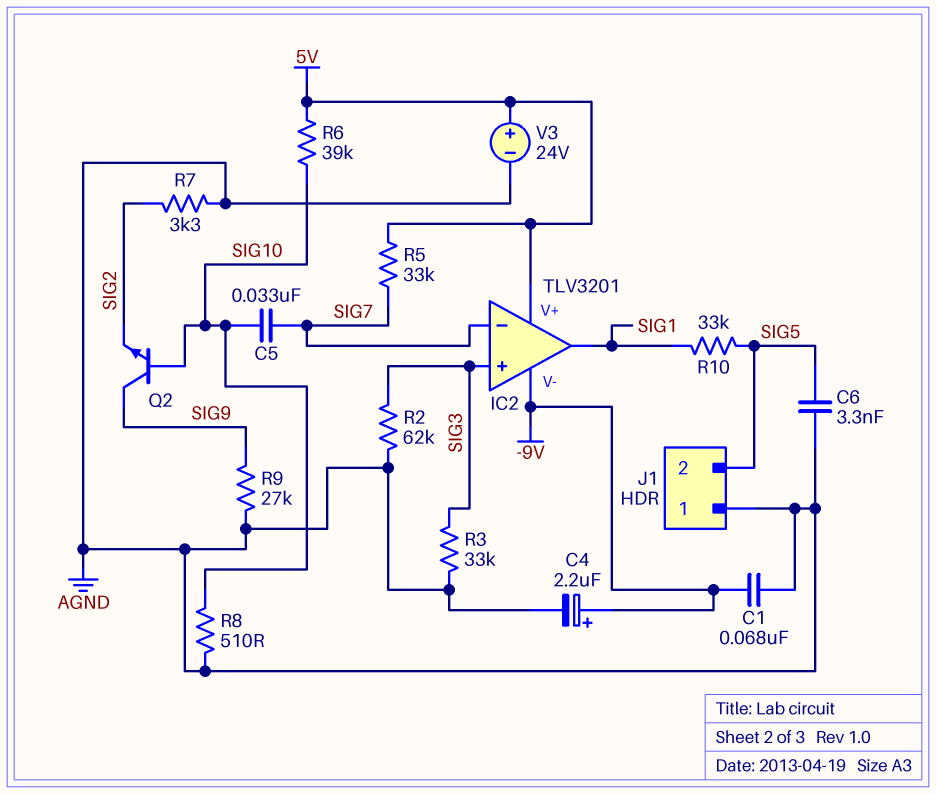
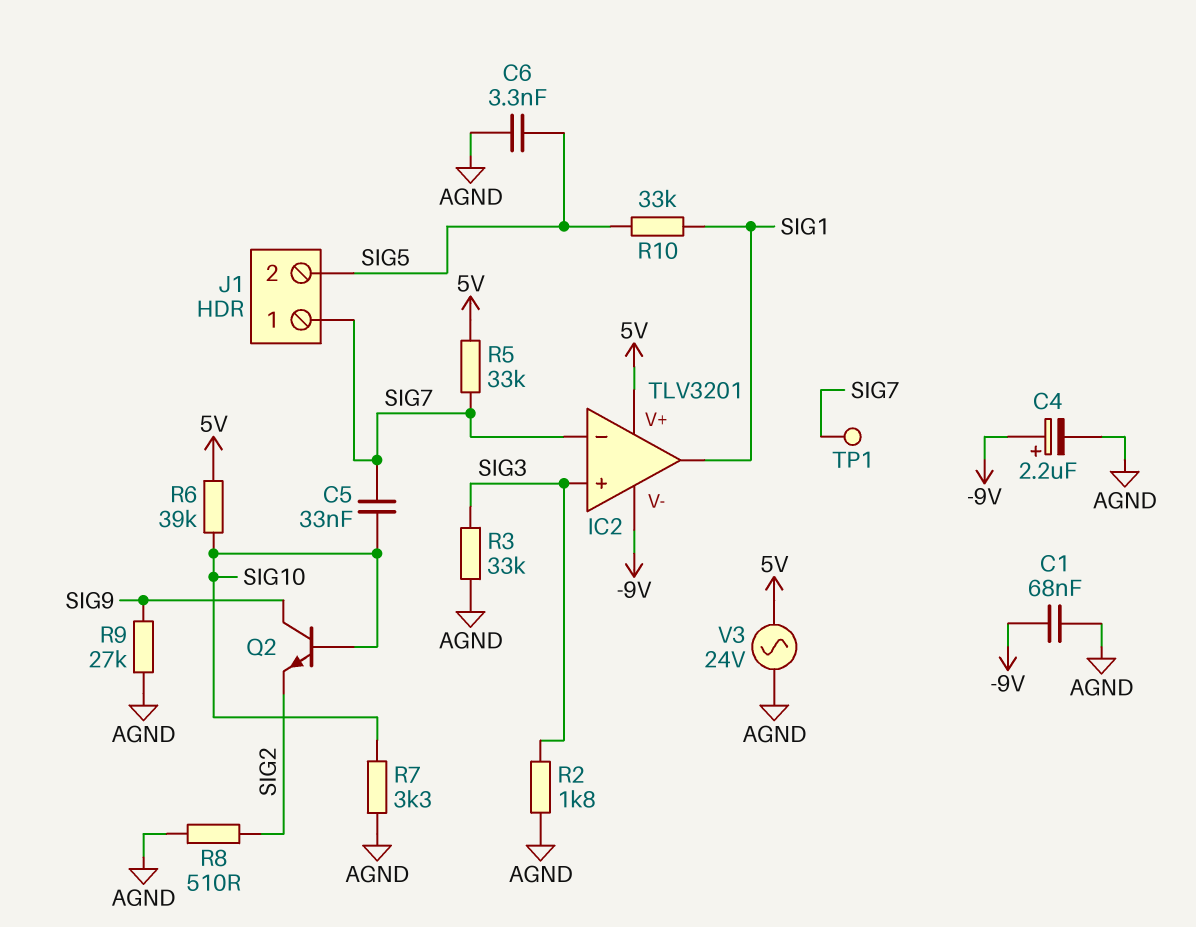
J1 pin 1: AGND -> SIG7
R2: 62k (AGND, SIG3) -> 1.8k (AGND, SIG3)
R7: 3.3k (AGND, SIG2) -> 3.3k (AGND, SIG10)
R8: 510 (AGND, SIG10) -> 510 (AGND, SIG2)
TP1: none -> test point (SIG7)
V3: 24V (plus 5V, minus AGND) -> AC 24V (5V, AGND)

